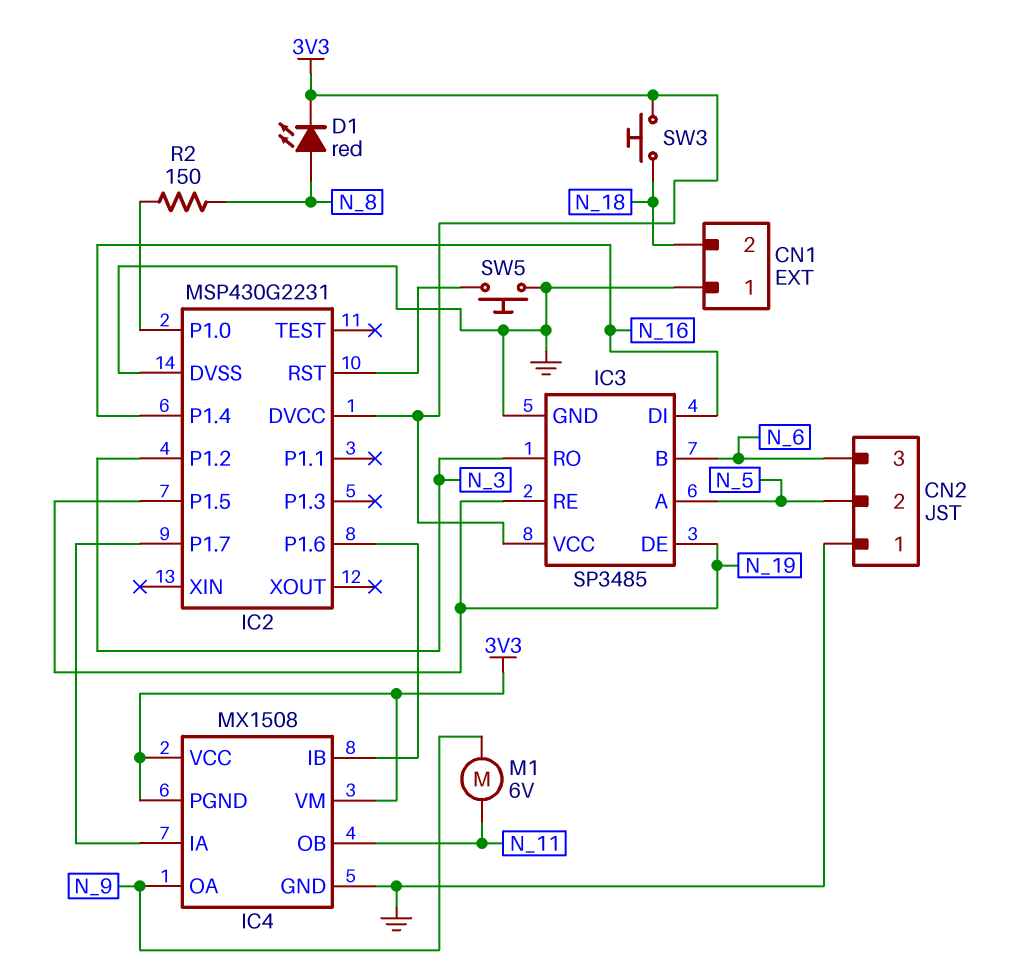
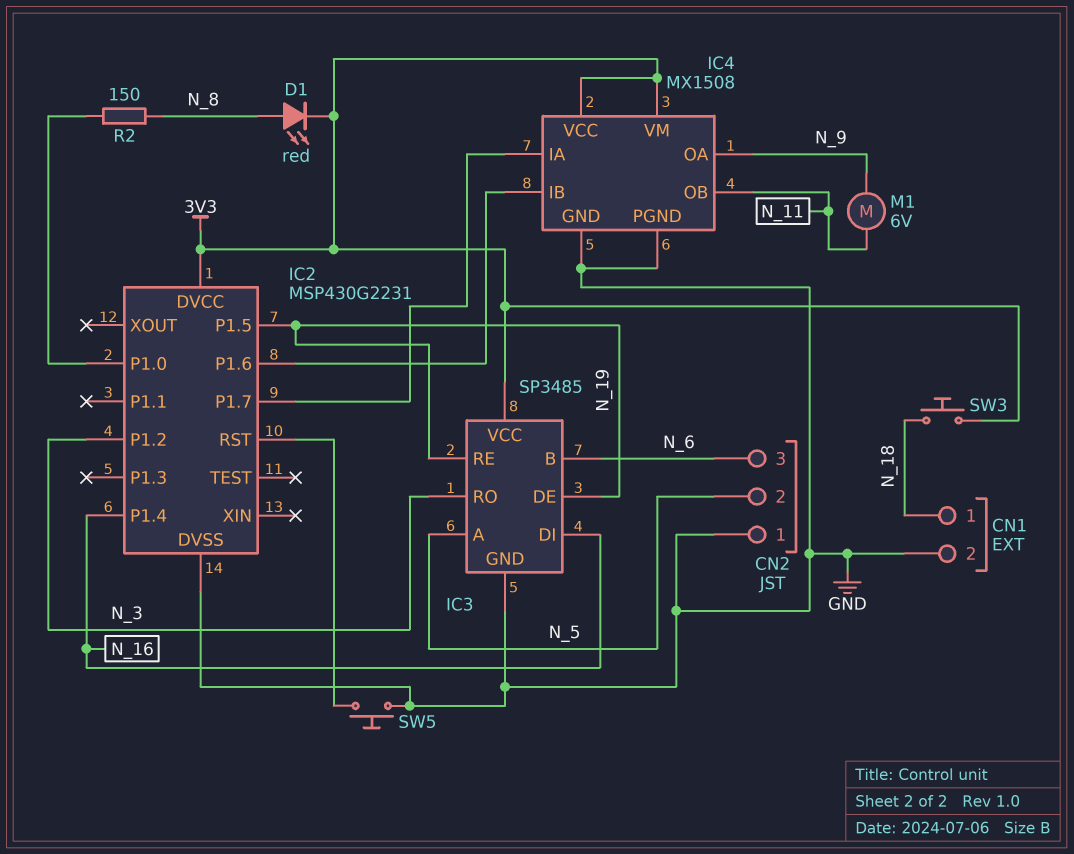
CN1 pin 1: GND -> N_18
CN1 pin 2: N_18 -> GND
IC4 pin PGND: 3V3 -> GND

